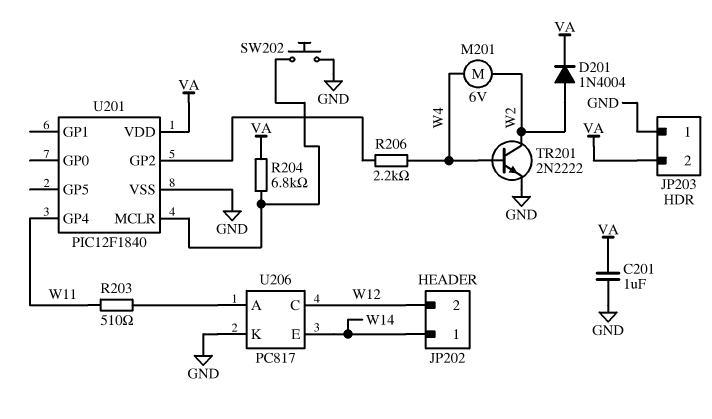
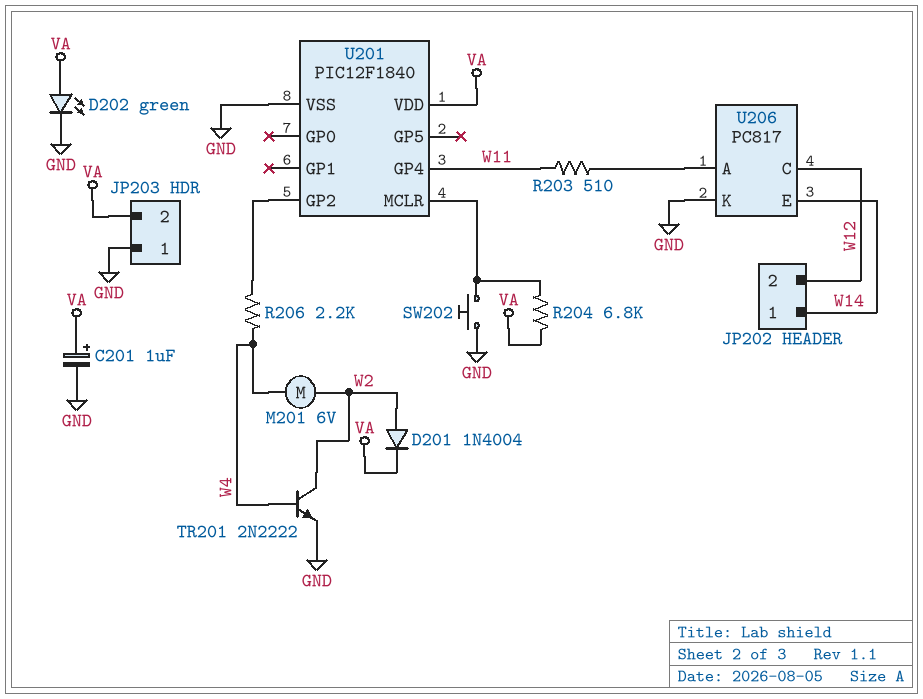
C201: 1uF (GND, VA) -> 1uF (plus VA, minus GND)
D202: none -> LED green (A VA, K GND)

